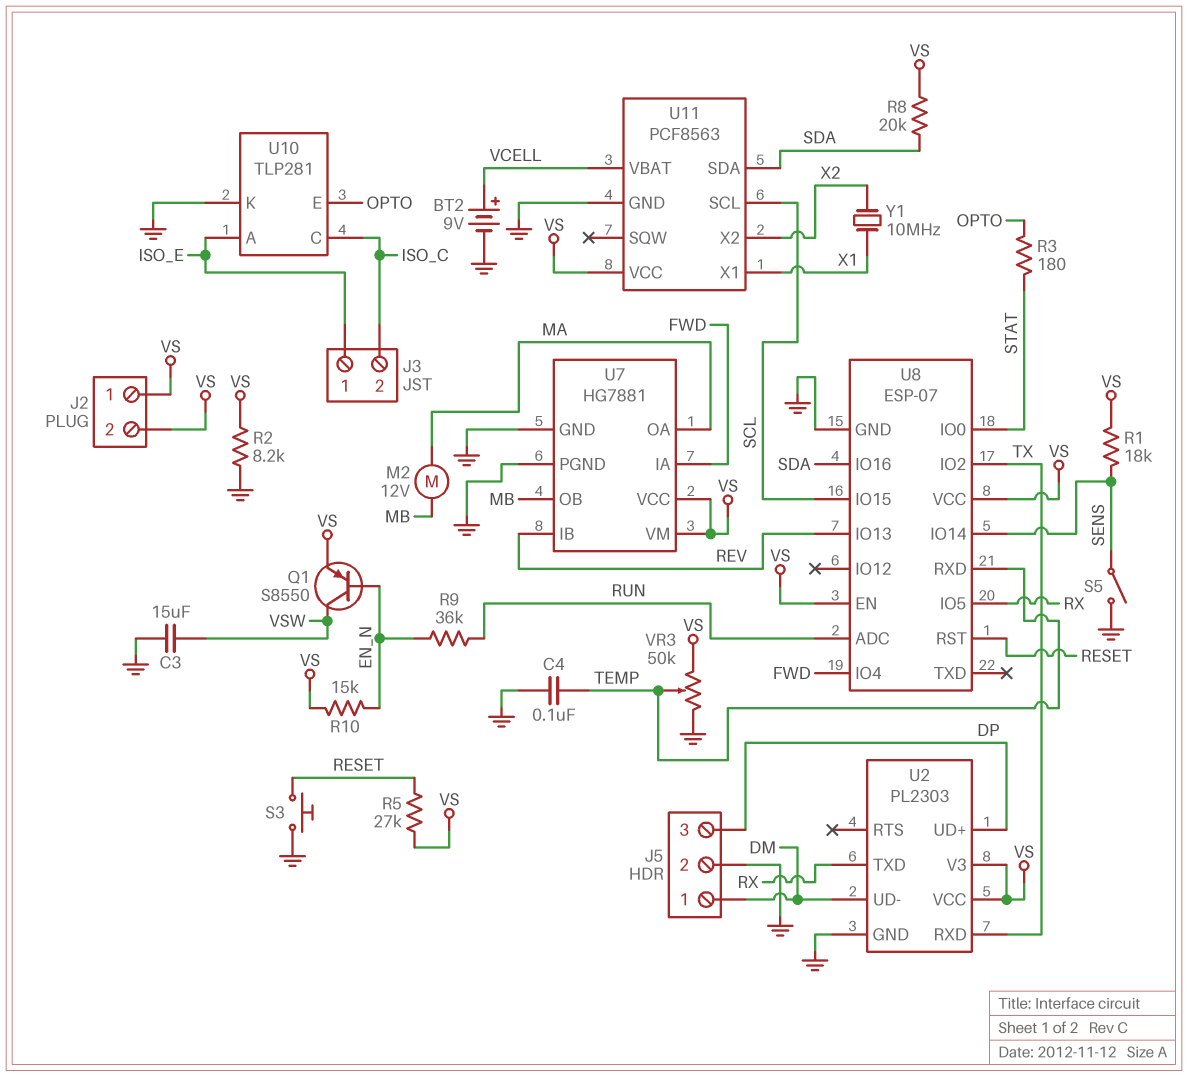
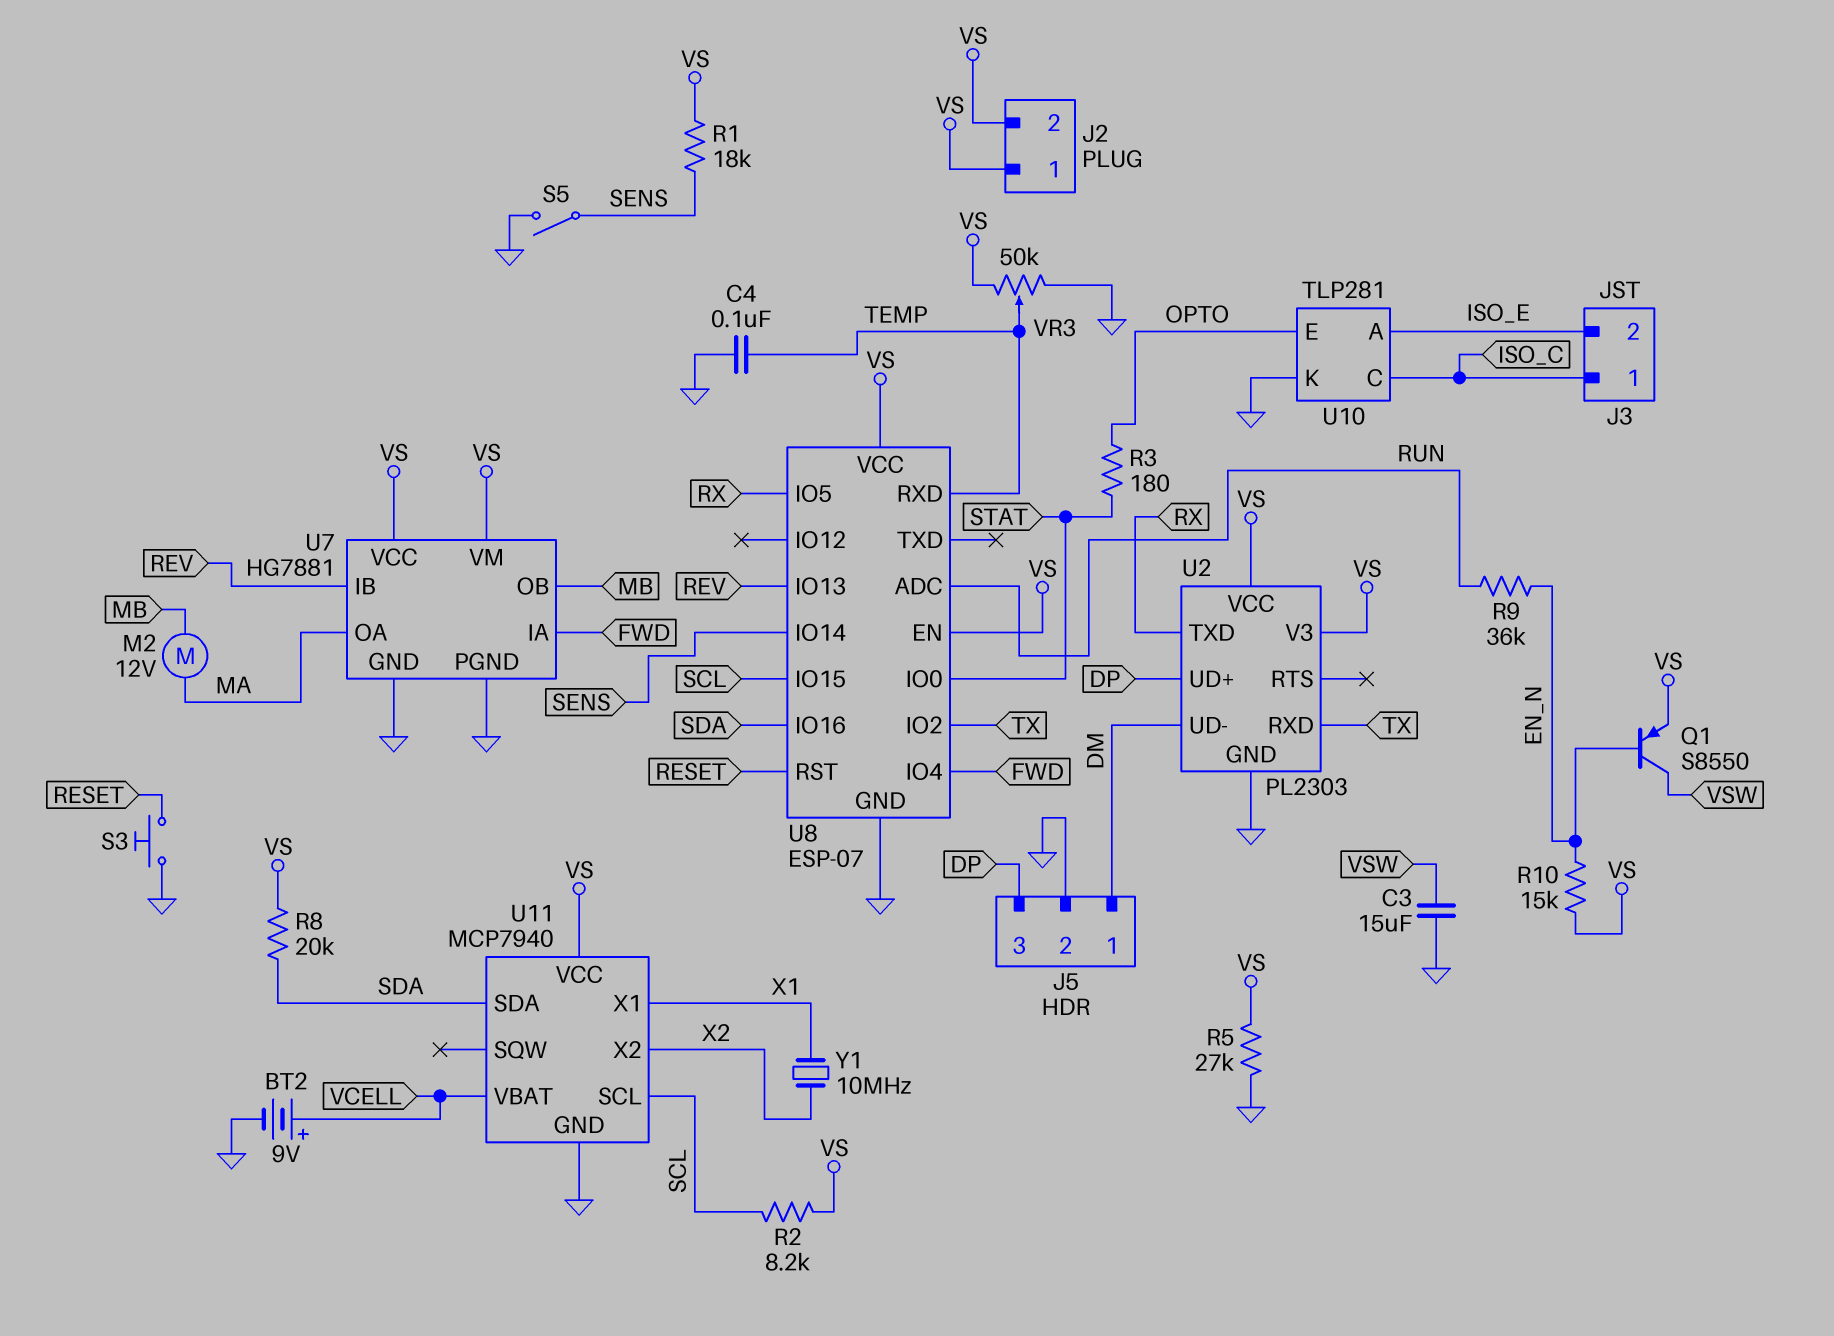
J3 pin 1: ISO_E -> ISO_C
J3 pin 2: ISO_C -> ISO_E
R2: 8.2k (GND, VS) -> 8.2k (SCL, VS)
R5: 27k (RESET, VS) -> 27k (GND, VS)
U11: PCF8563 -> MCP7940

